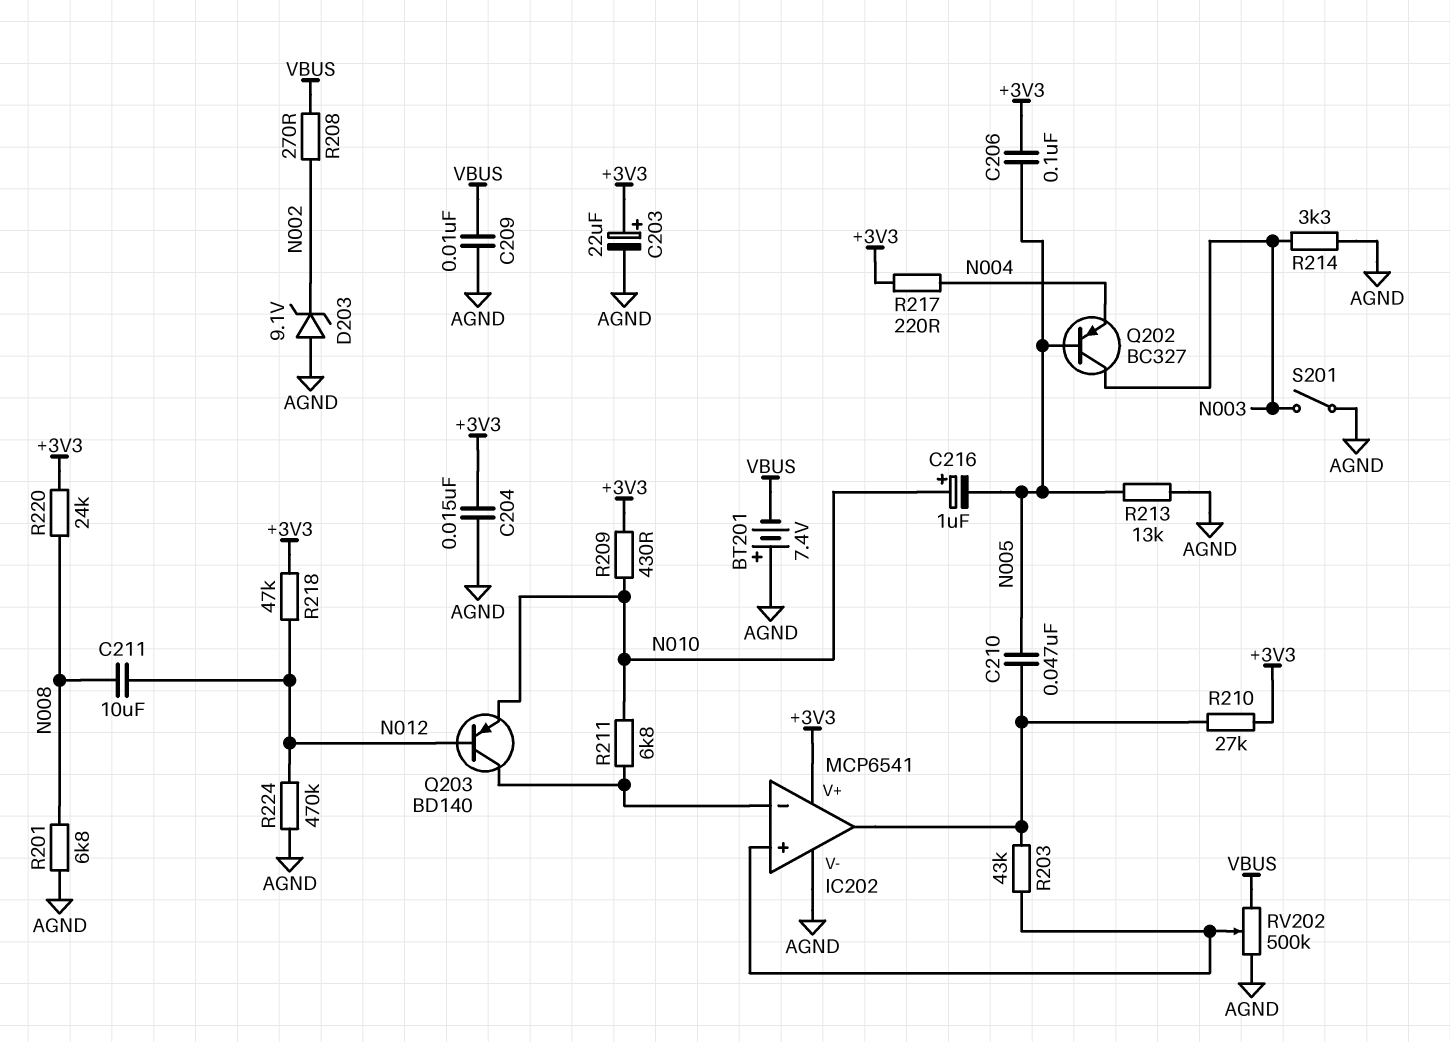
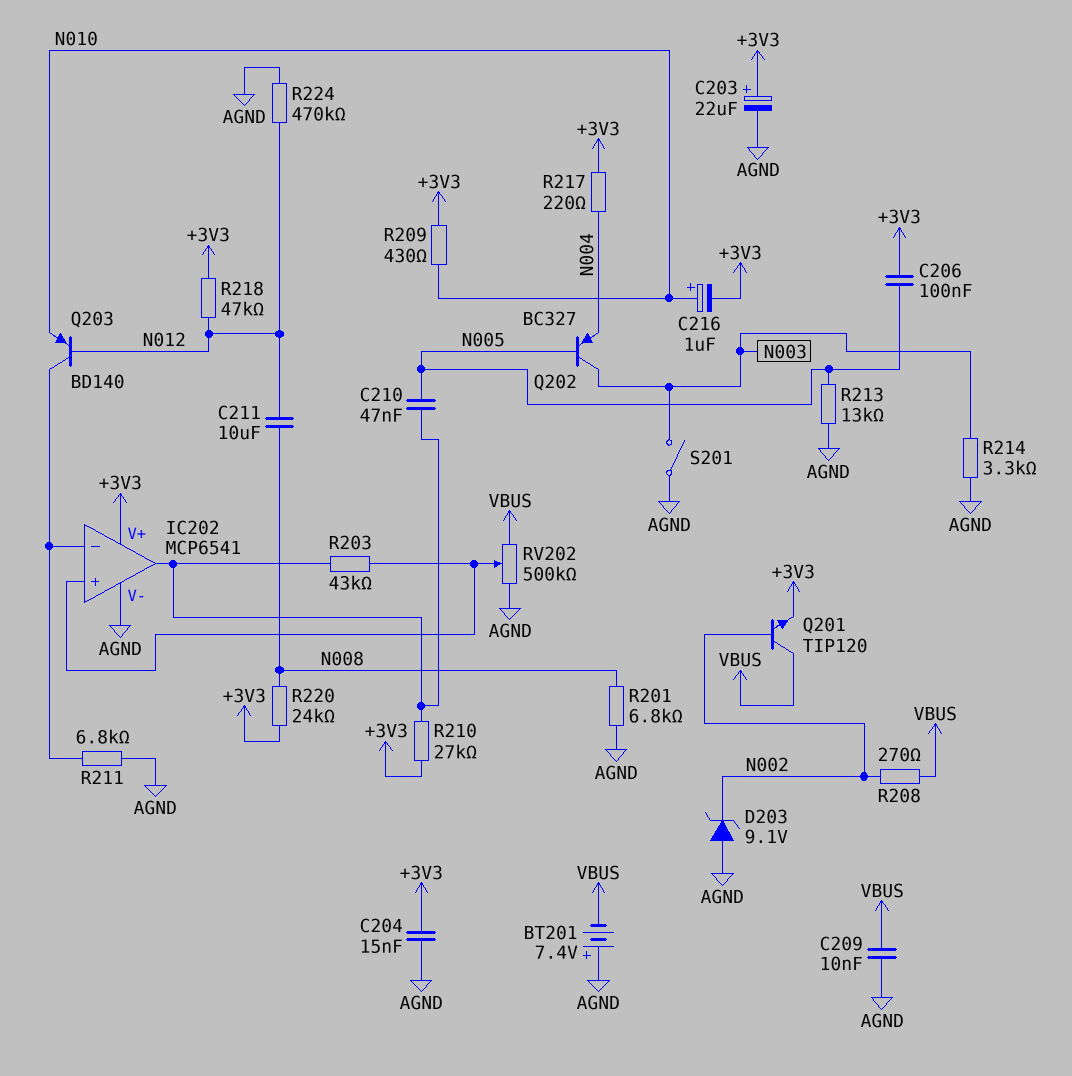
C216: 1uF (plus N010, minus N005) -> 1uF (plus N010, minus +3V3)
Q201: none -> NPN TIP120 (B N002, C VBUS, E +3V3)
R211: 6.8k (IC202/in-, N010) -> 6.8k (AGND, IC202/in-)

